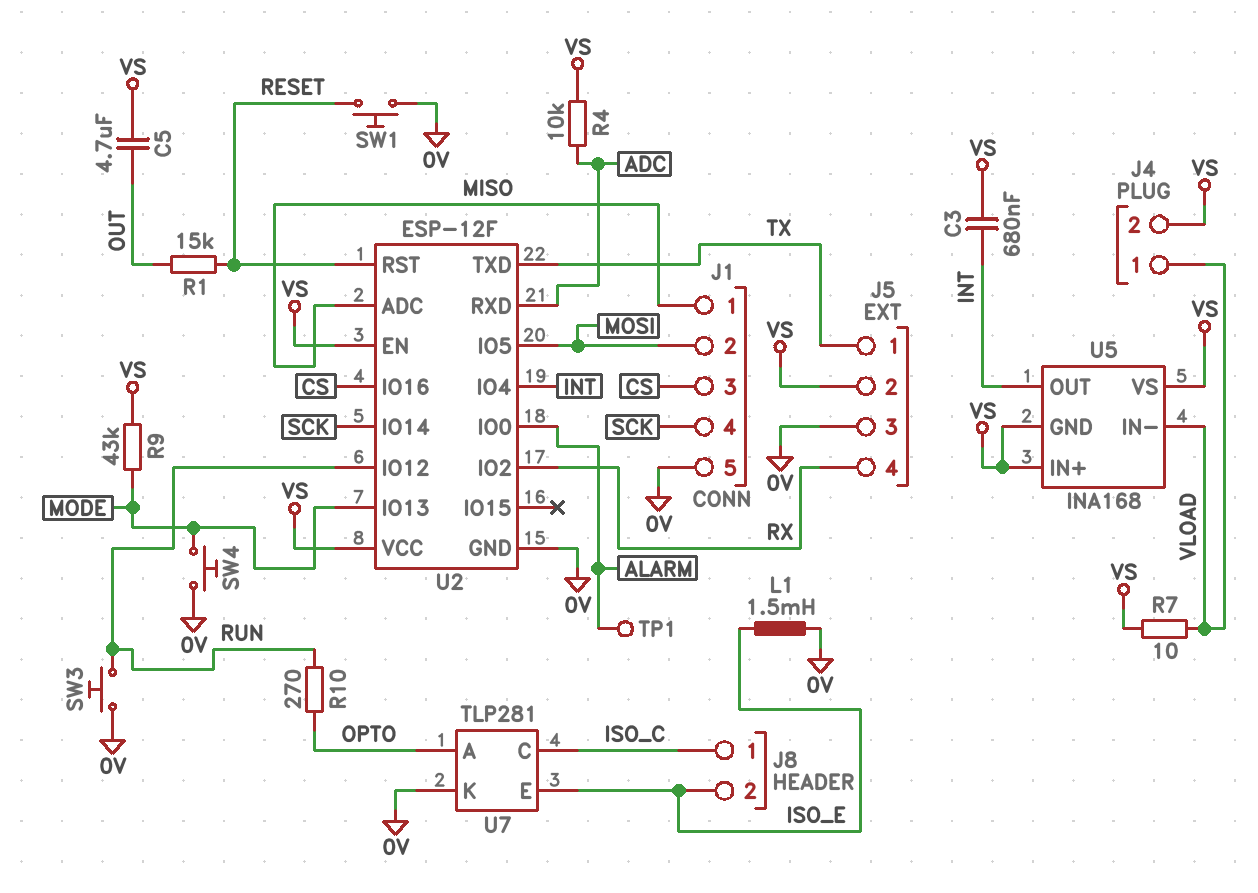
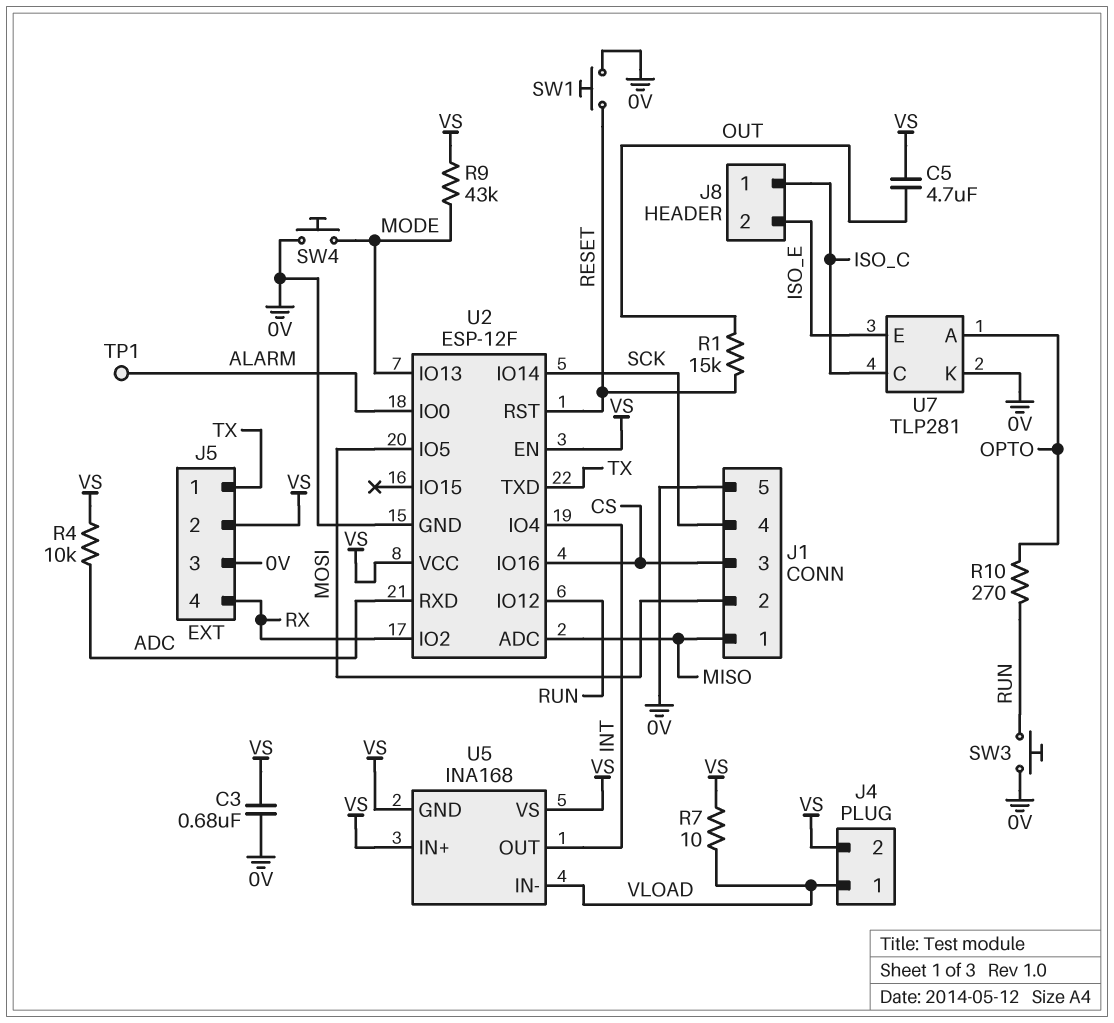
C3: 680nF (INT, VS) -> 680nF (0V, VS)
L1: 1.5mH (0V, ISO_E) -> none

